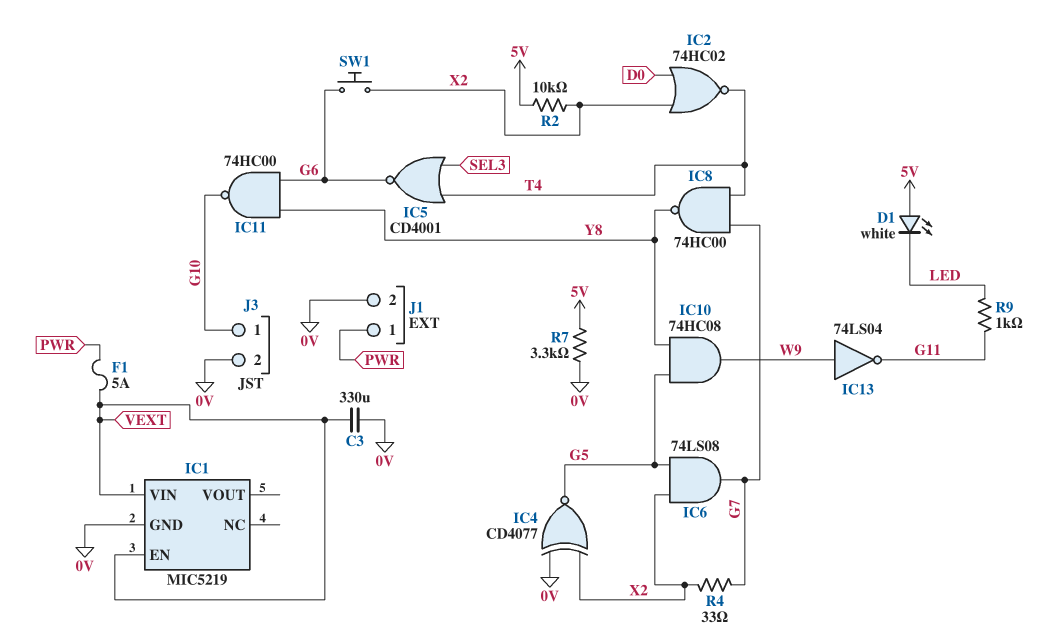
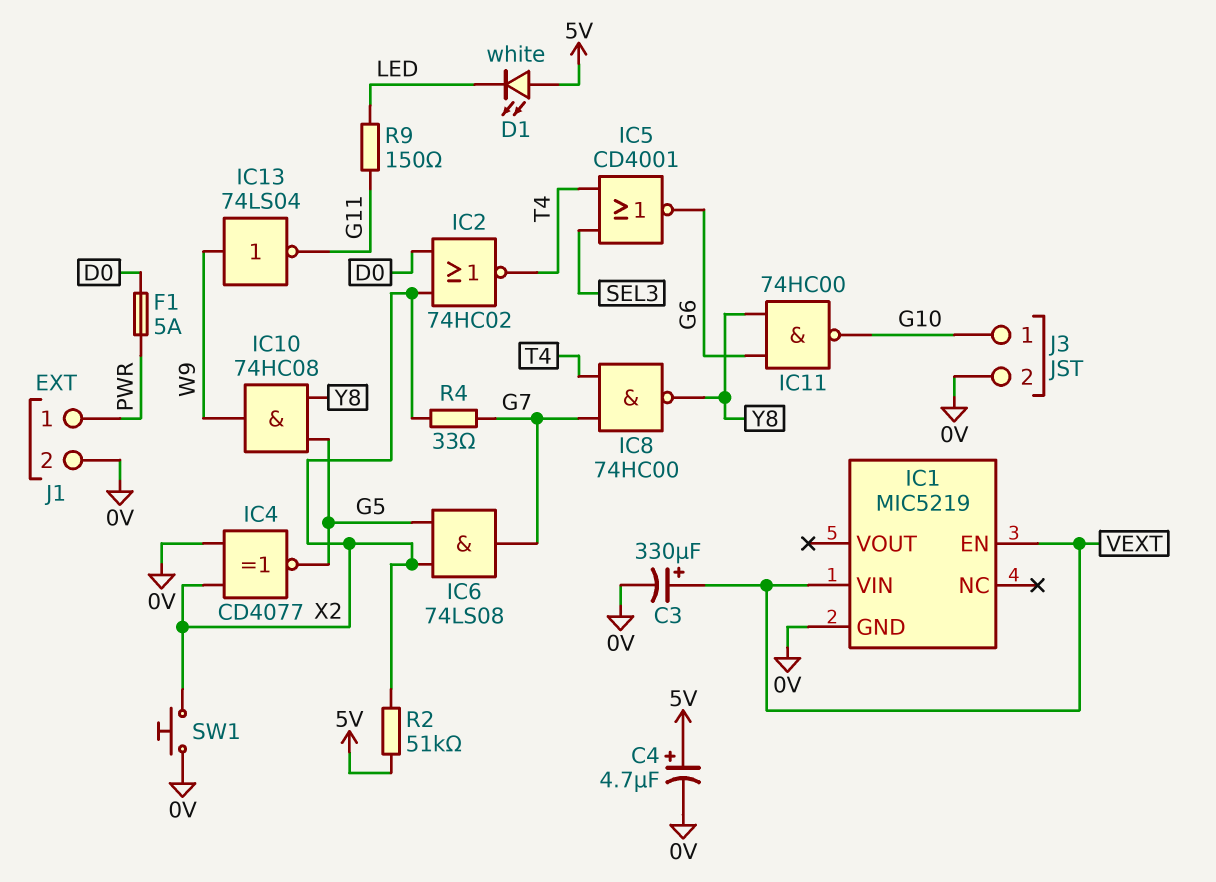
C3: 330uF (0V, VEXT) -> 330uF (plus VEXT, minus 0V)
C4: none -> 4.7uF (plus 5V, minus 0V)
F1: 5A (PWR, VEXT) -> 5A (D0, PWR)
R2: 10k (5V, X2) -> 51k (5V, X2)
R7: 3.3k (0V, 5V) -> none
R9: 1k (G11, LED) -> 150 (G11, LED)
SW1: button (G6, X2) -> button (0V, X2)

